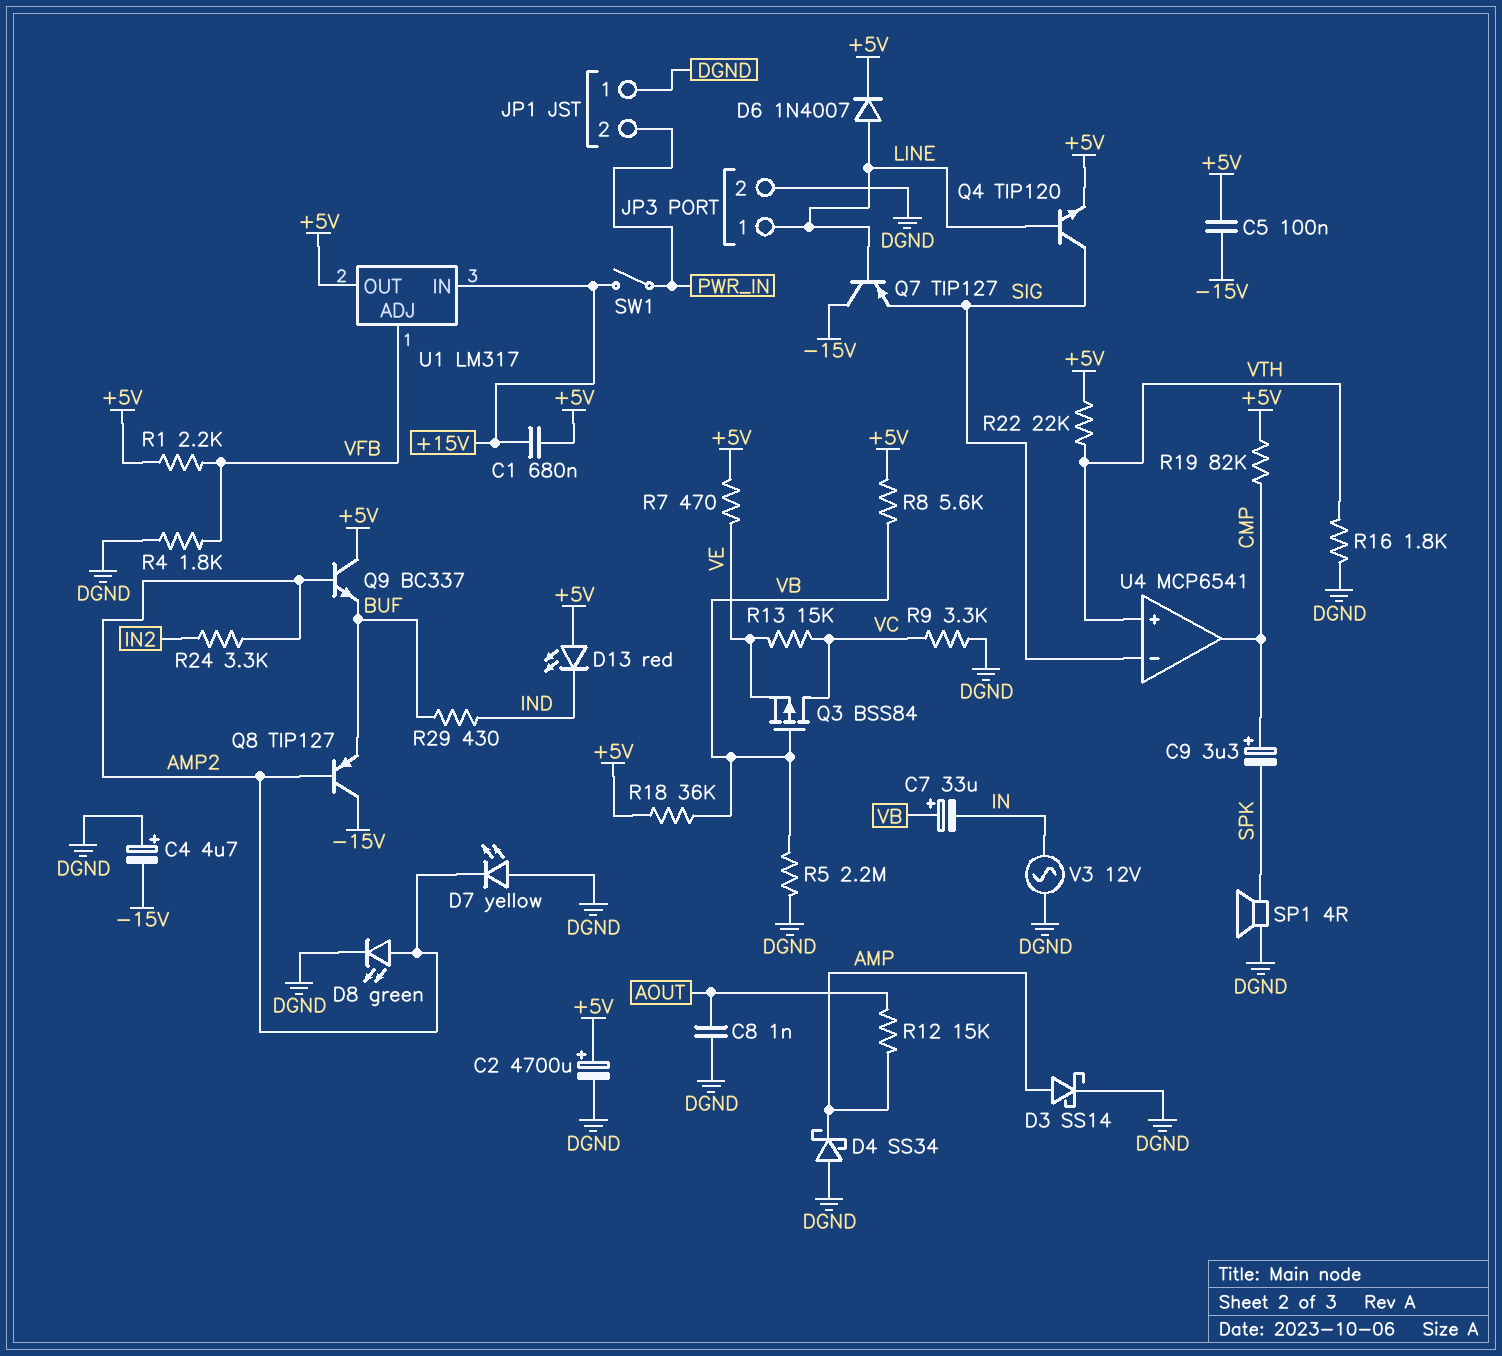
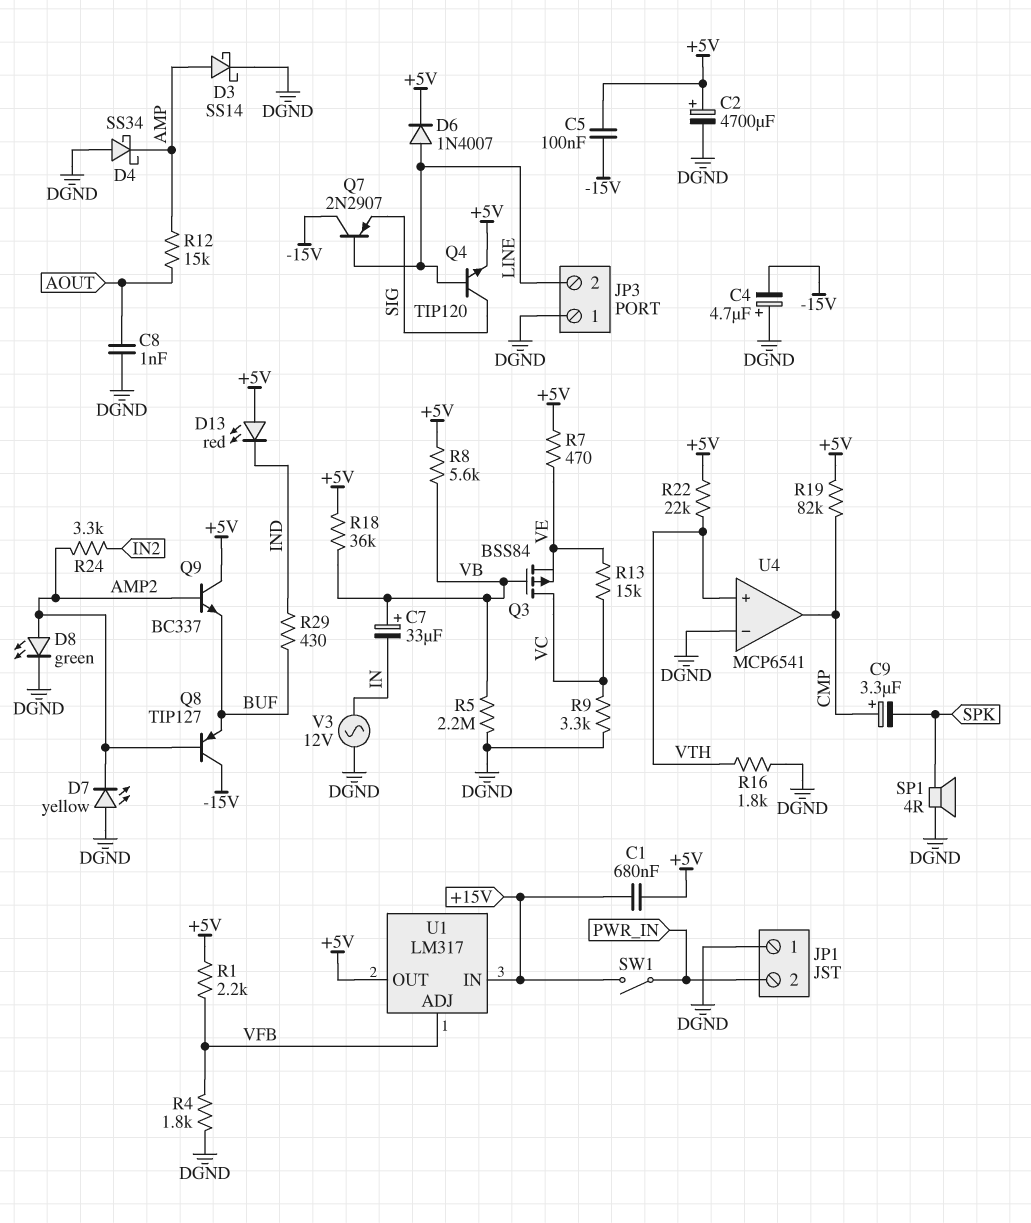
JP3 pin 1: LINE -> DGND
JP3 pin 2: DGND -> LINE
Q7: PNP TIP127 (B LINE, C -15V, E SIG) -> PNP 2N2907 (B LINE, C -15V, E SIG)
U4 pin in-: SIG -> DGND

